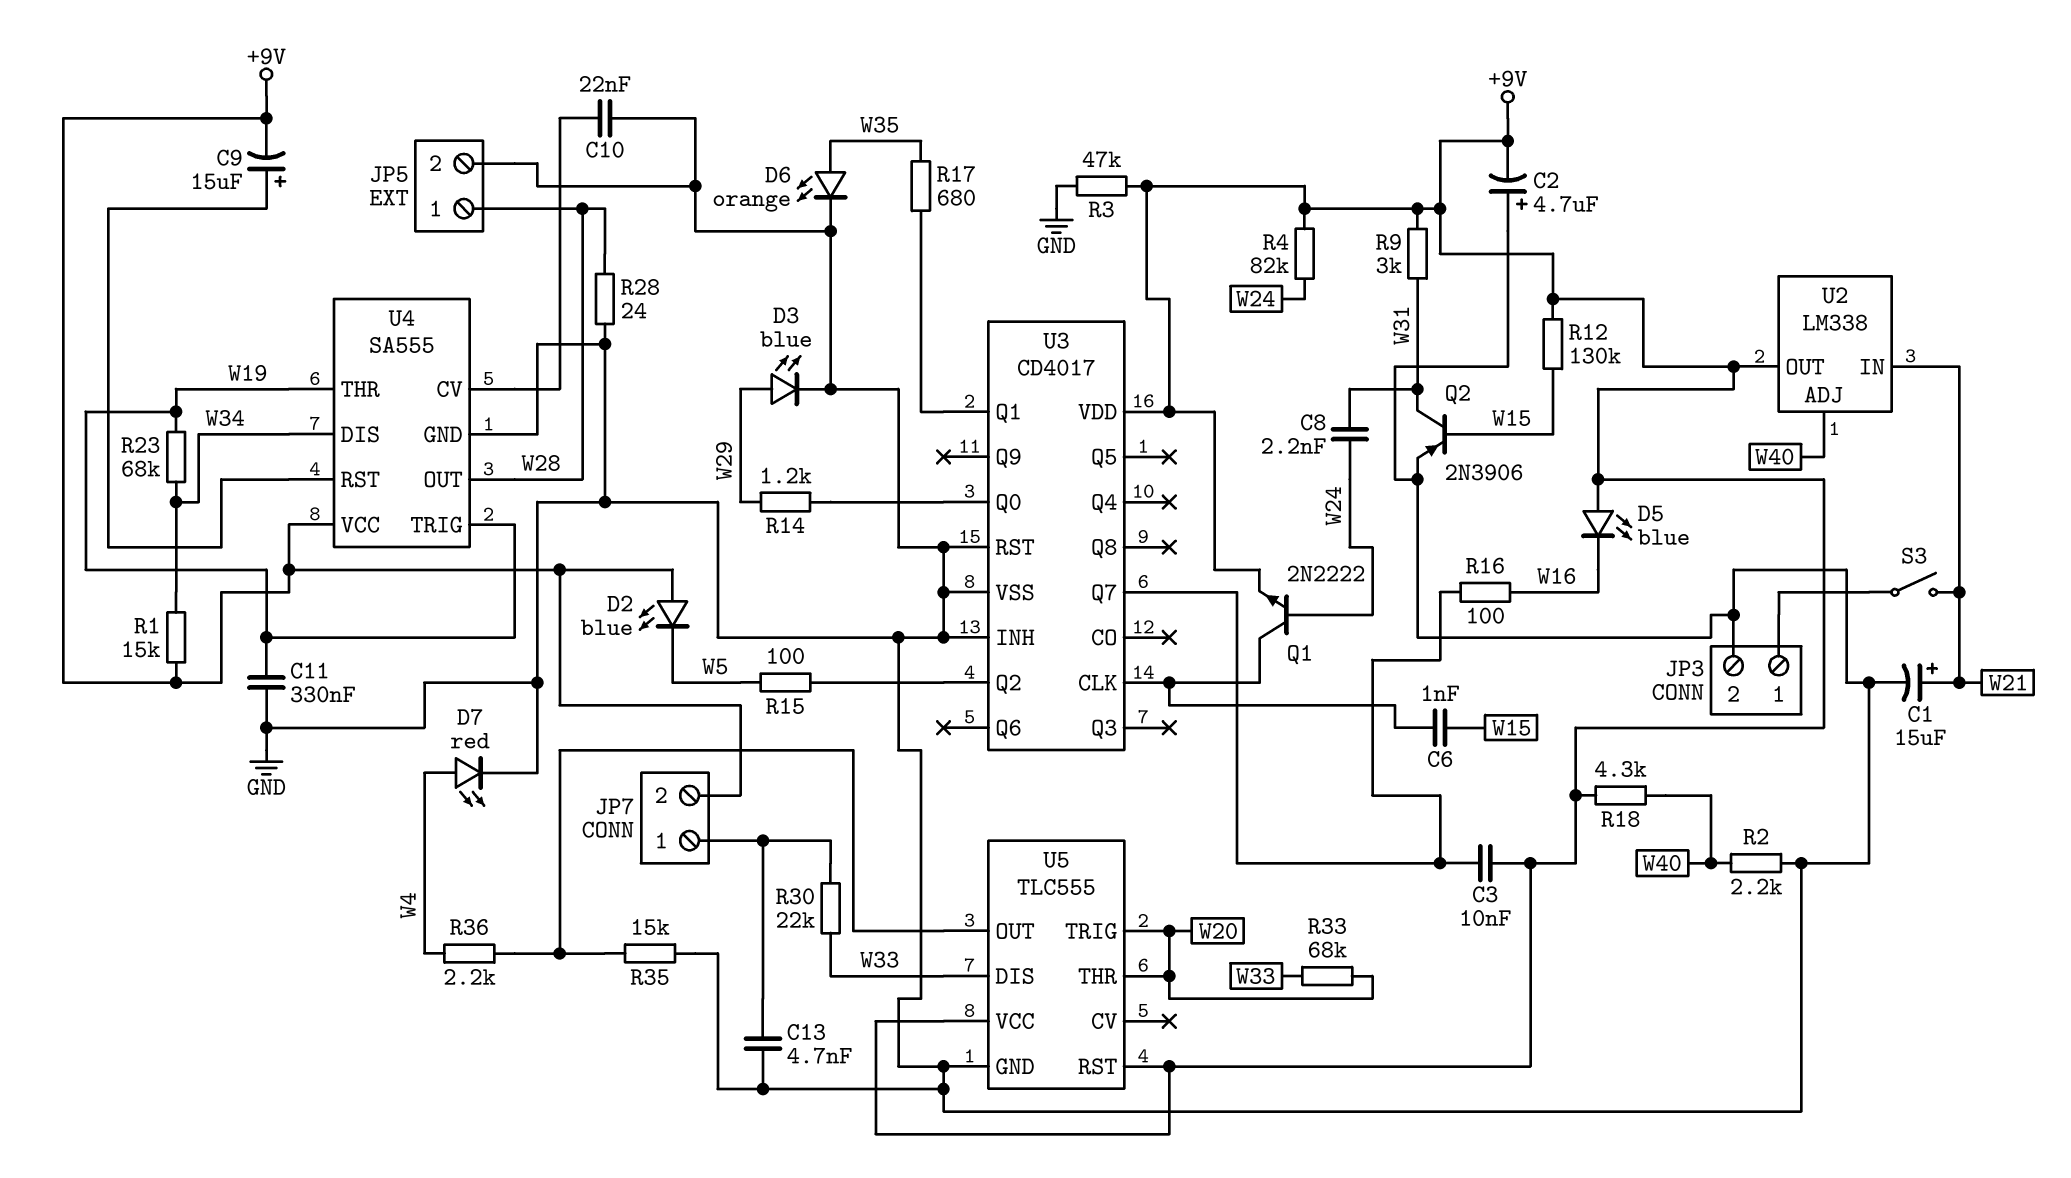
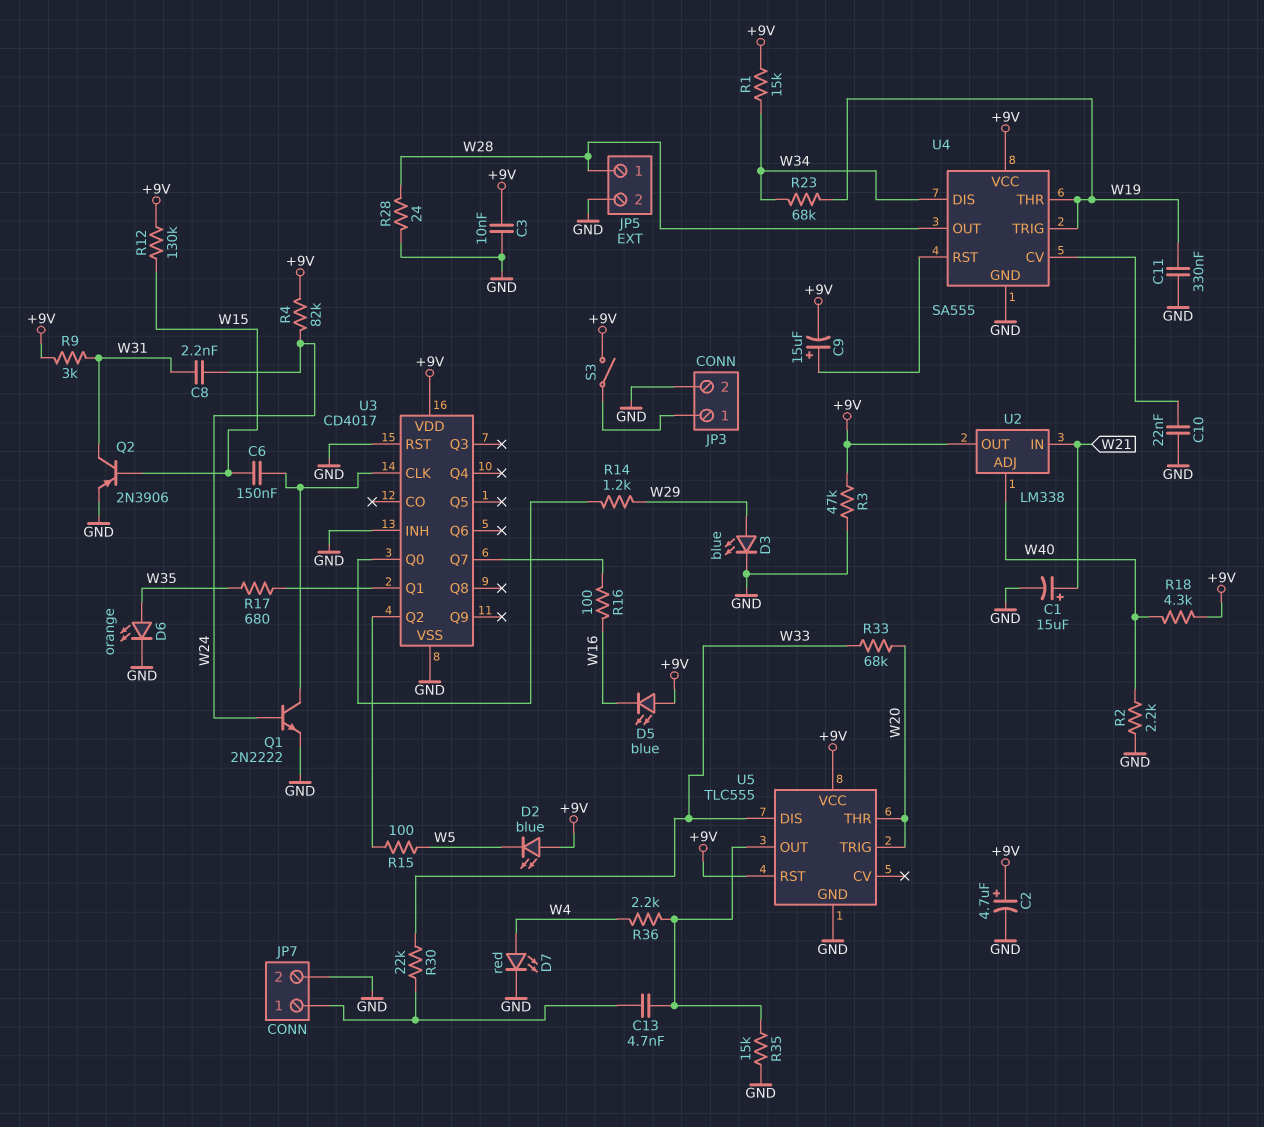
C2: 4.7uF (plus GND, minus +9V) -> 4.7uF (plus +9V, minus GND)
C3: 10nF (+9V, U3/Q7) -> 10nF (+9V, GND)
C6: 1nF (U3/CLK, W15) -> 150nF (U3/CLK, W15)
C13: 4.7nF (GND, JP7/1) -> 4.7nF (JP7/1, U5/OUT)
JP7 pin 2: +9V -> GND
Q1: NPN 2N2222 (B W24, C U3/CLK, E +9V) -> NPN 2N2222 (B W24, C U3/CLK, E GND)
S3: switch (JP3/1, W21) -> switch (+9V, JP3/1)

